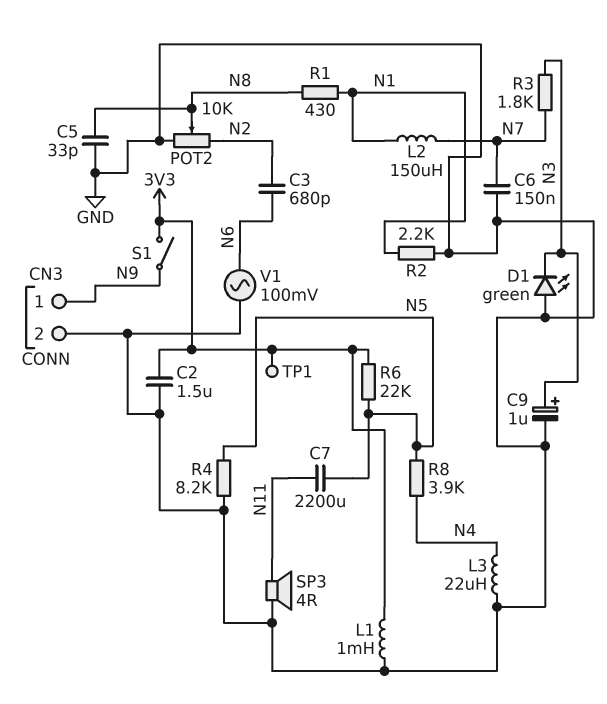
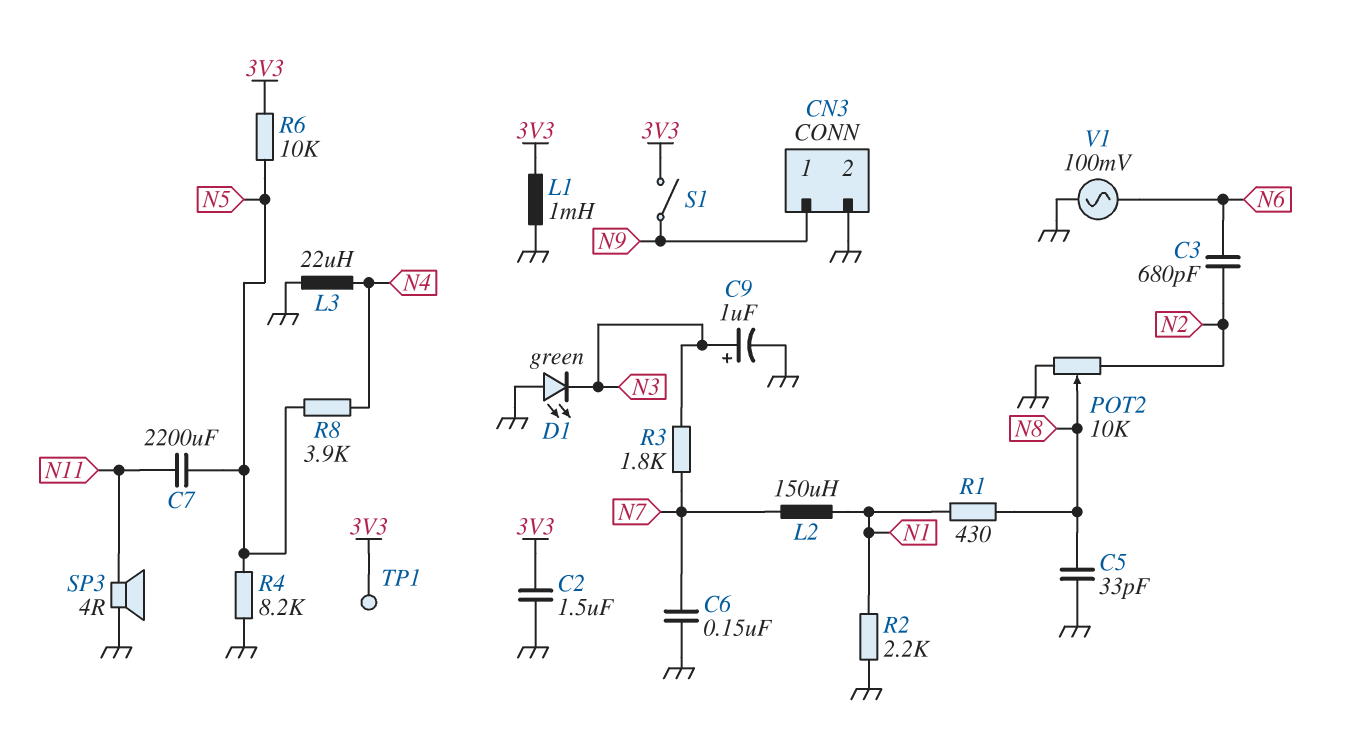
R6: 22k (3V3, N5) -> 10k (3V3, N5)

